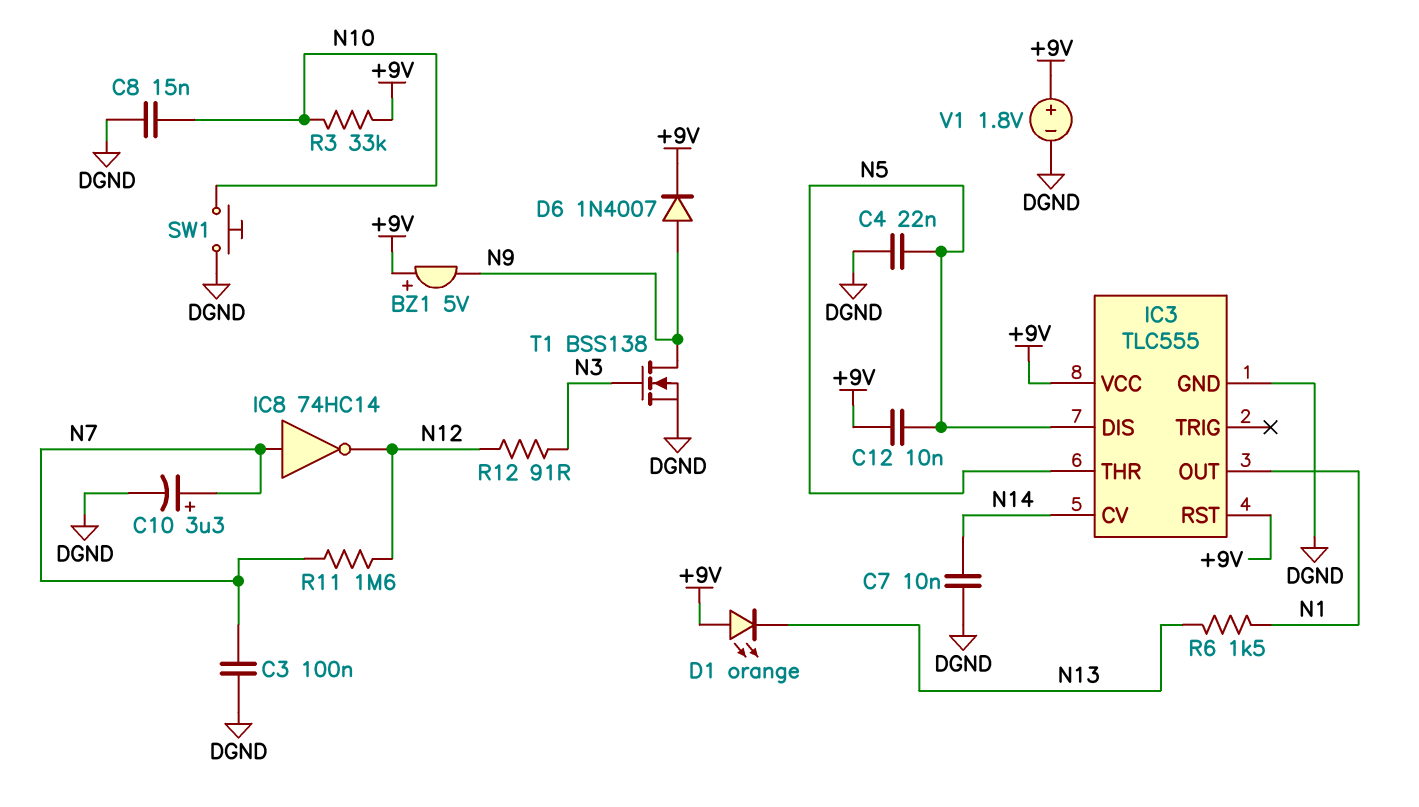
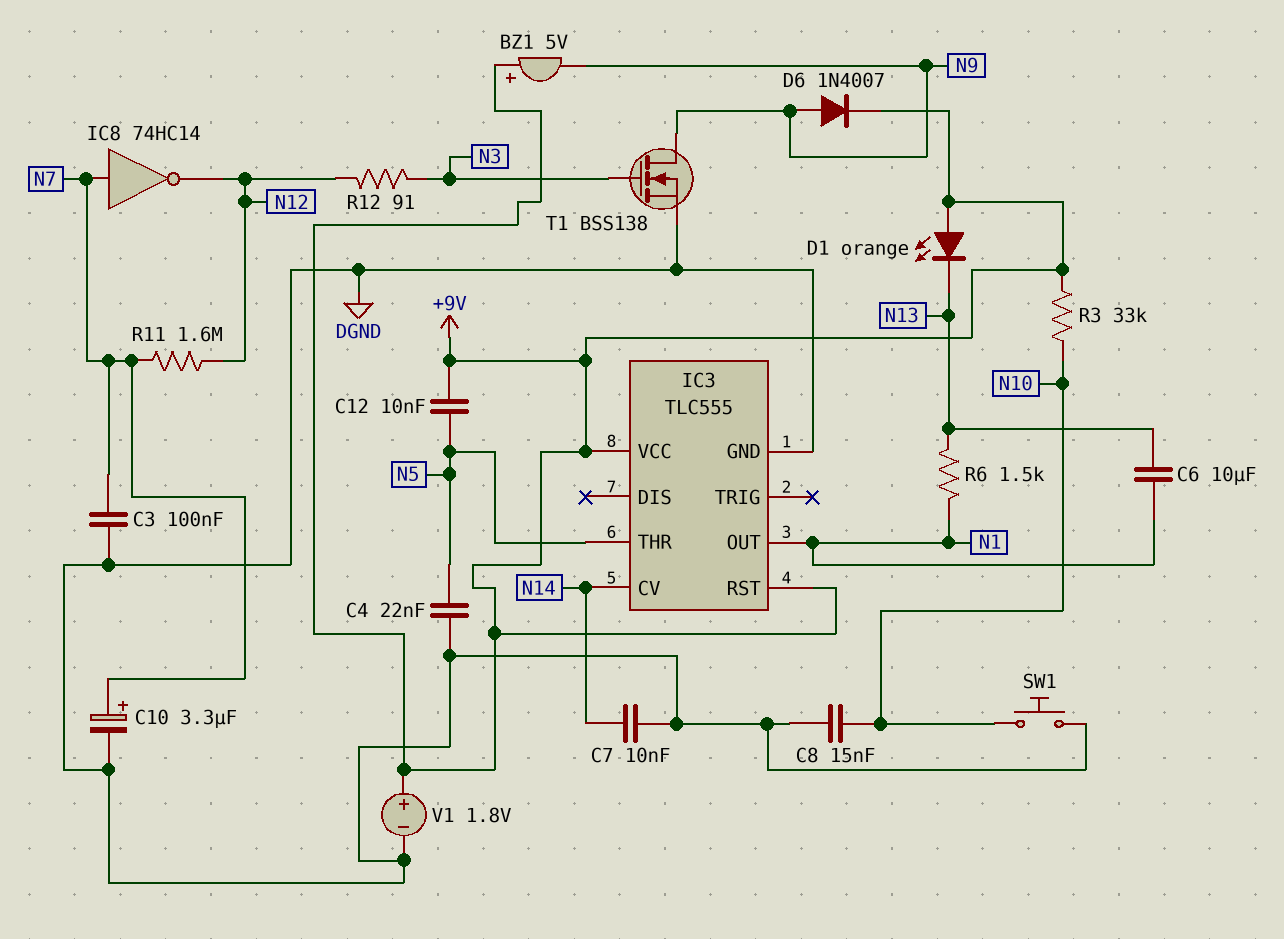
C6: none -> 10uF (N1, N13)
IC3 pin DIS: N5 -> none

